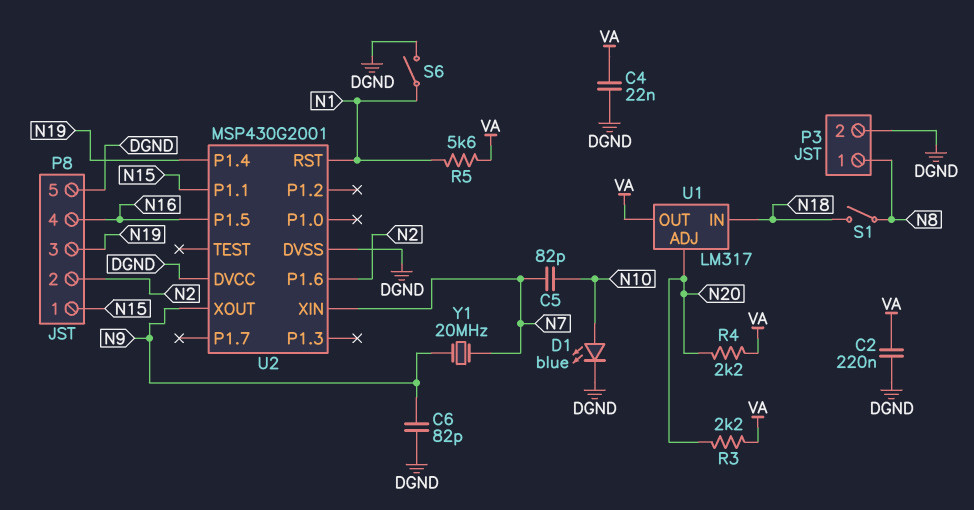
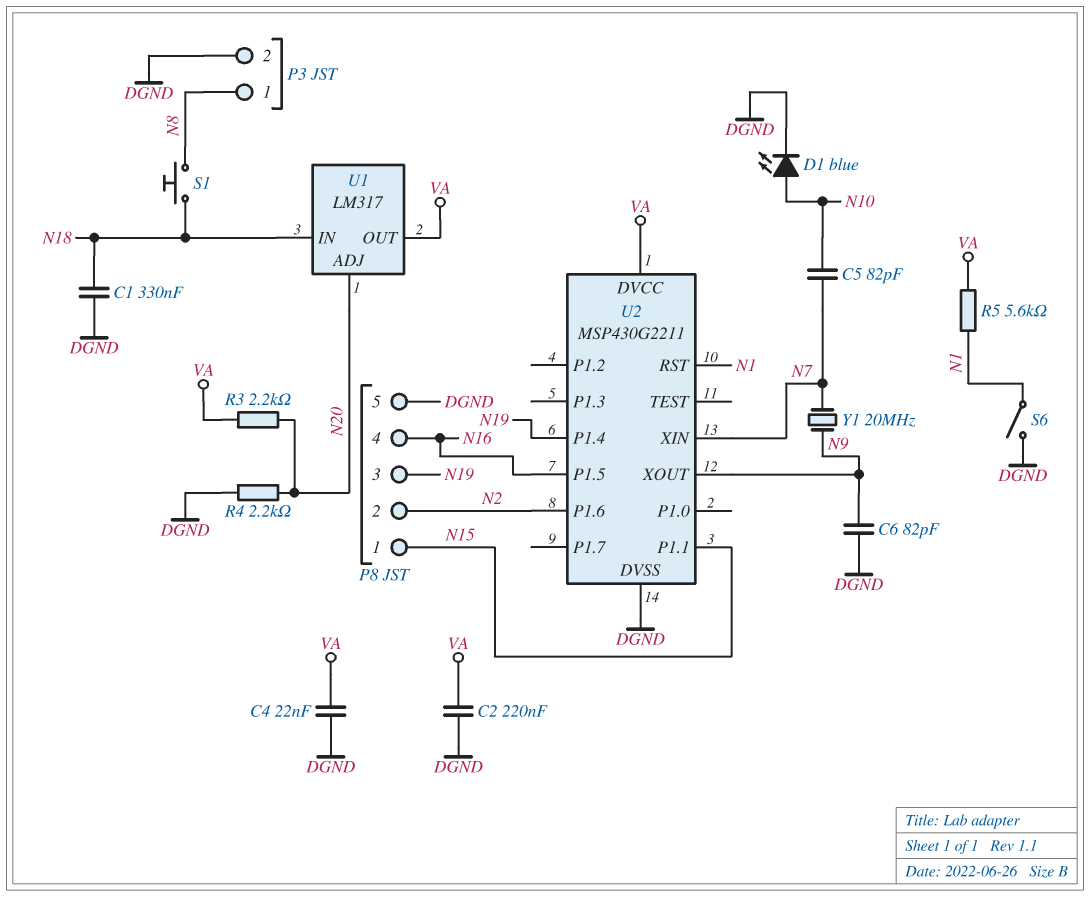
C1: none -> 330nF (DGND, N18)
R4: 2.2k (N20, VA) -> 2.2k (DGND, N20)
S1: switch (N8, N18) -> button (N8, N18)
U2: MSP430G2001 -> MSP430G2211
U2 pin DVCC: DGND -> VA

